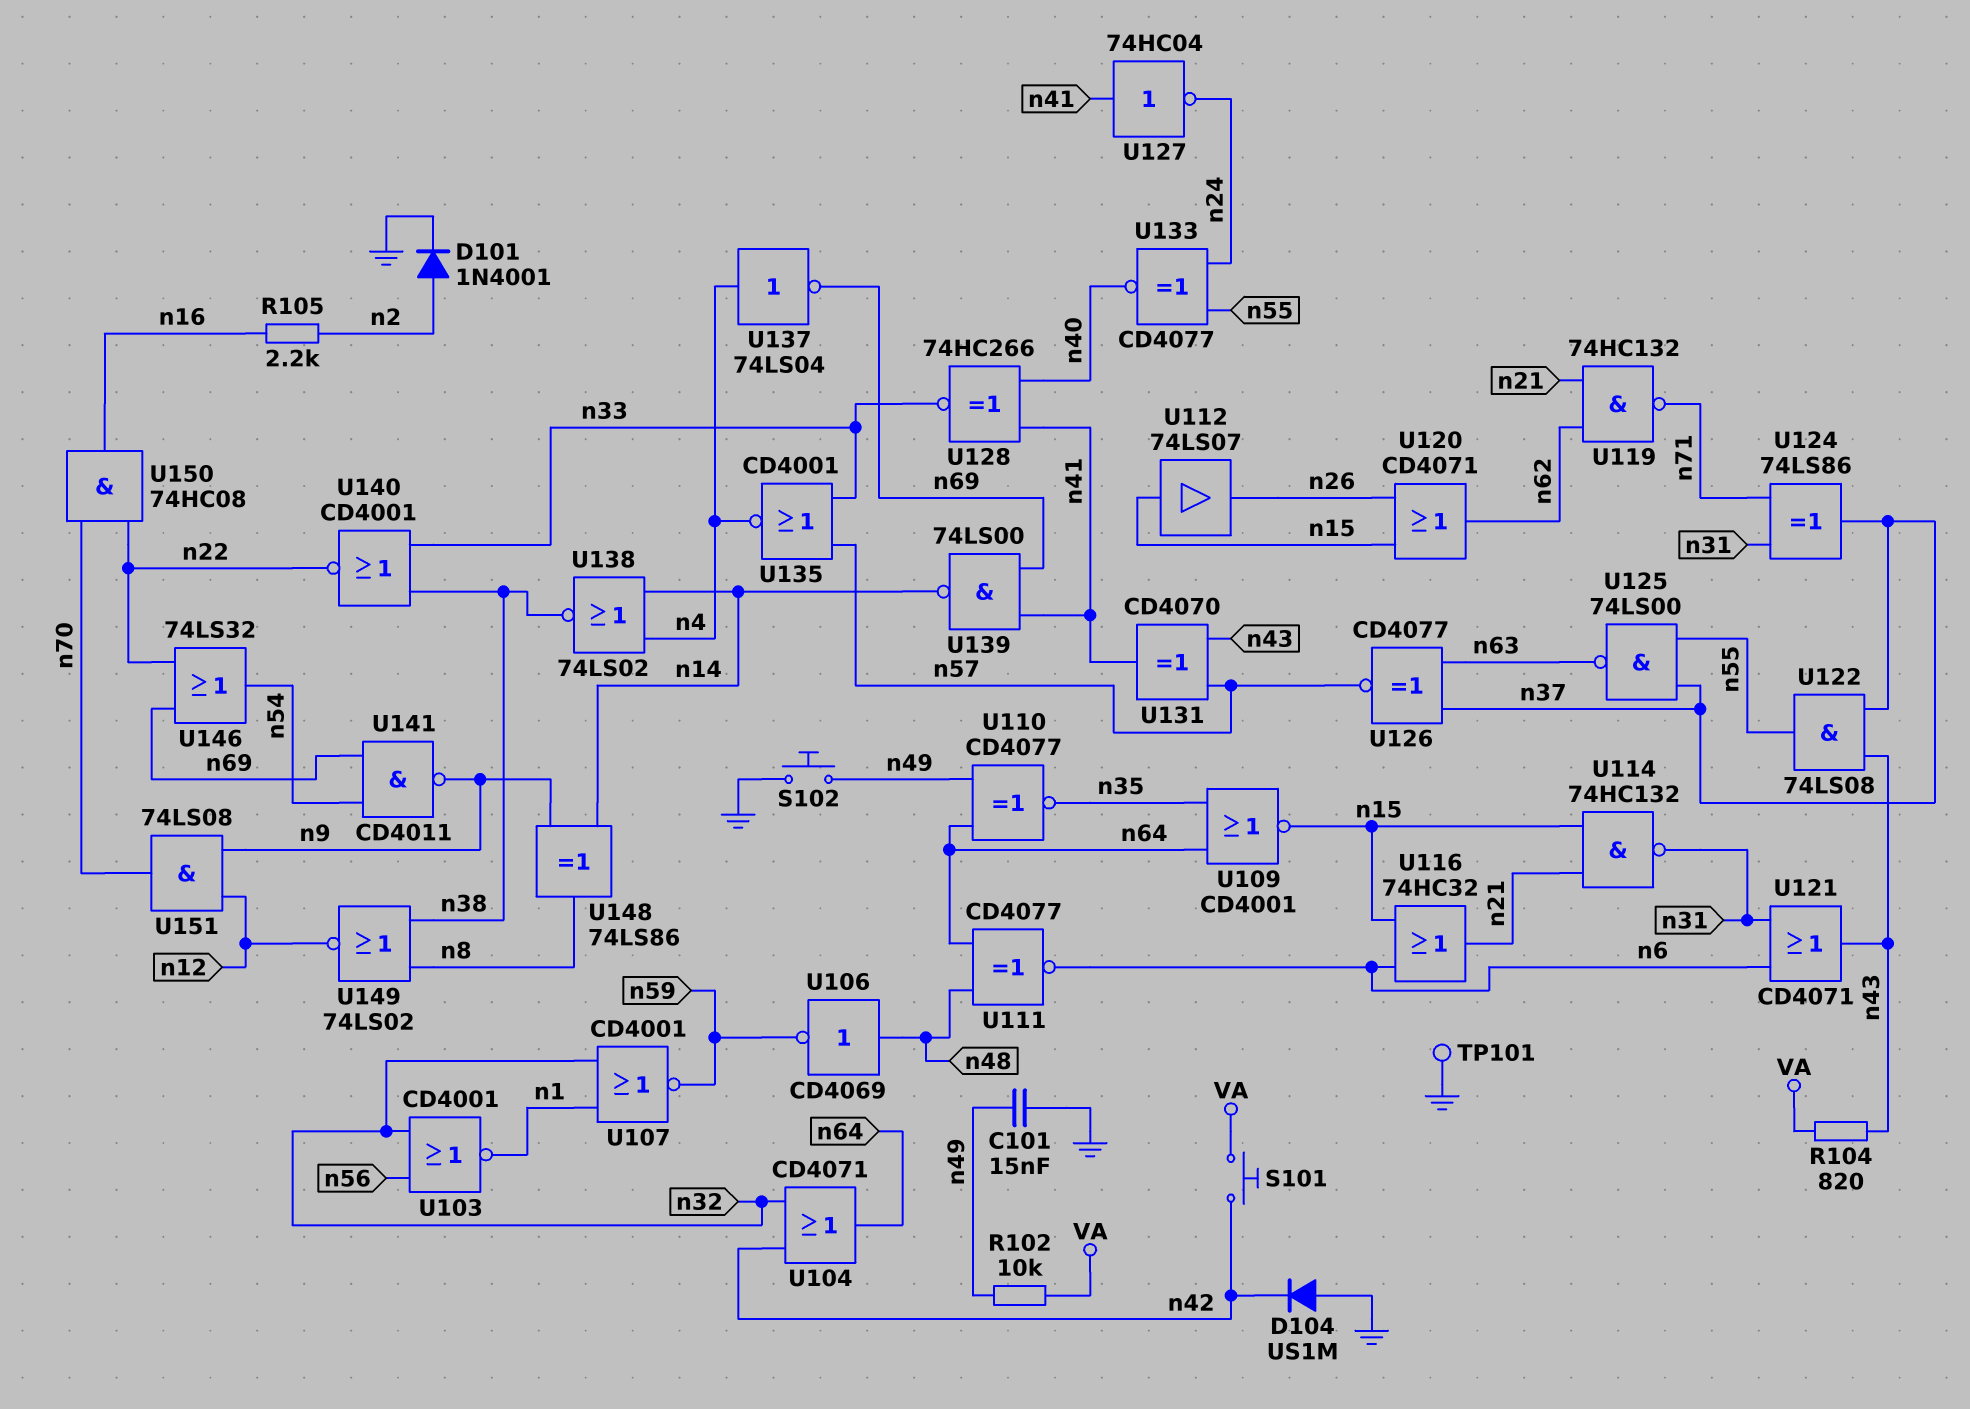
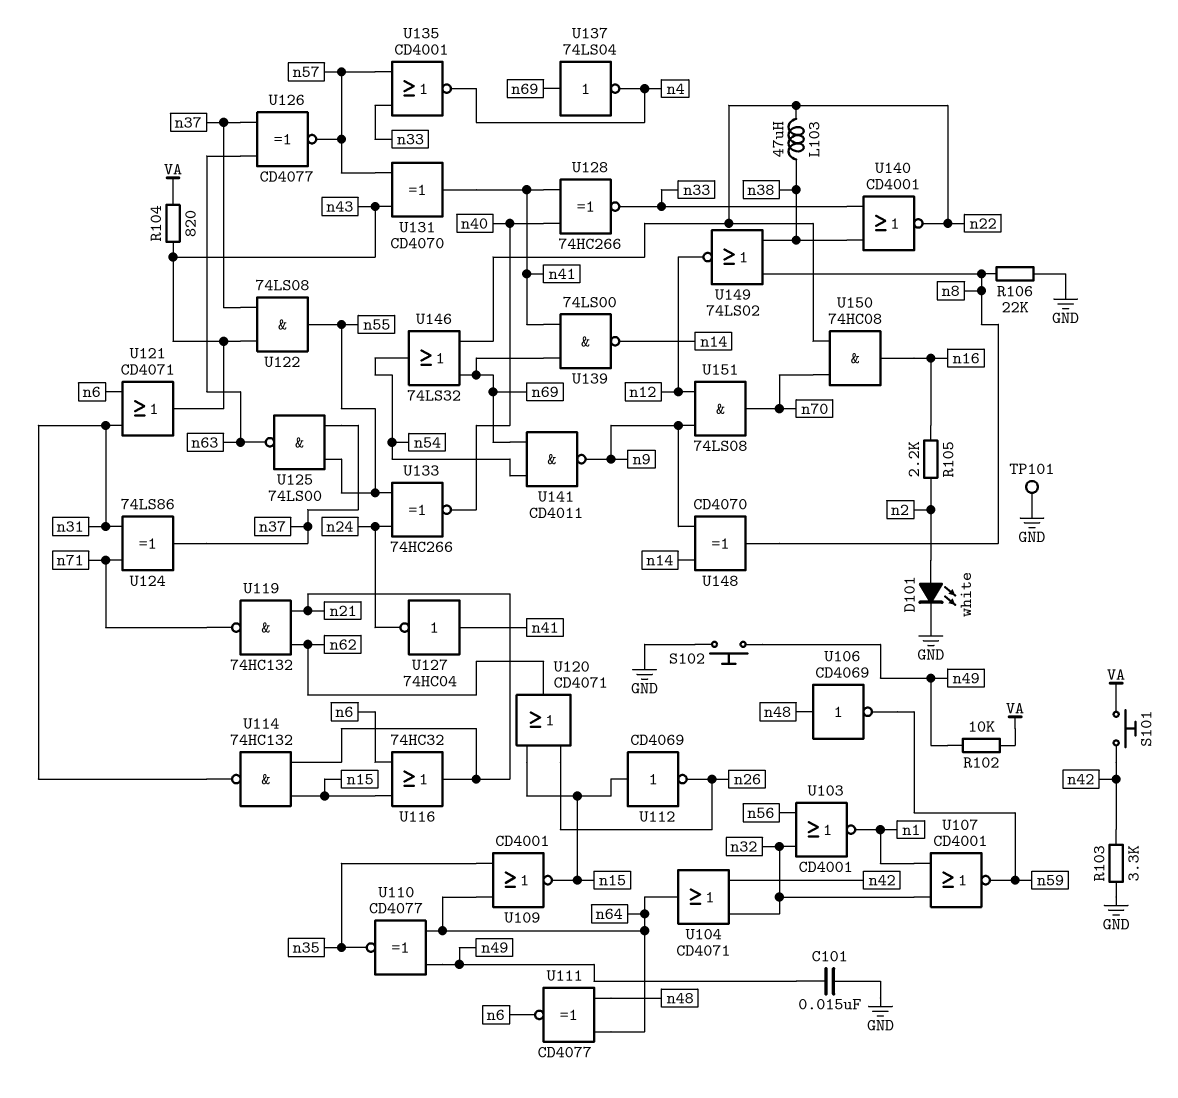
D101: diode 1N4001 (A n2, K GND) -> LED white (A n2, K GND)
D104: diode US1M (A GND, K n42) -> none
L103: none -> 47uH (n22, n38)
R103: none -> 3.3k (GND, n42)
R106: none -> 22k (GND, n8)
U112: buffer 74LS07 (in n15, out n26) -> NOT CD4069 (in n15, out n26)
U133: XNOR CD4077 (in n24, in n55, out n40) -> XNOR 74HC266 (in n24, in n55, out n40)
U137: NOT 74LS04 (in n4, out n69) -> NOT 74LS04 (in n69, out n4)
U138: NOR 74LS02 (in n4, in n14, out n38) -> none
U148: XOR 74LS86 (in n9, in n14, out n8) -> XOR CD4070 (in n9, in n14, out n8)

